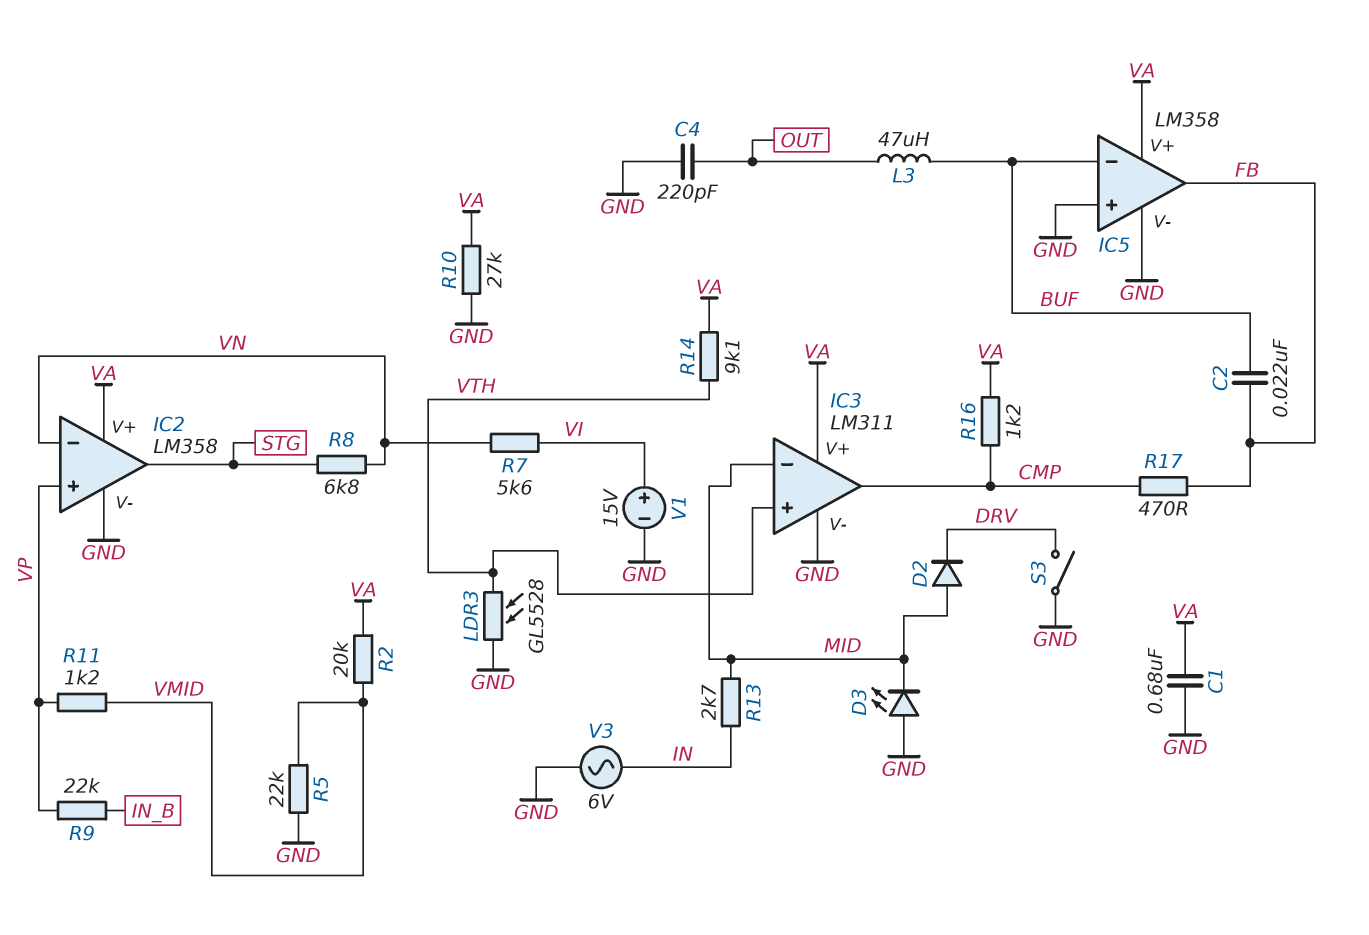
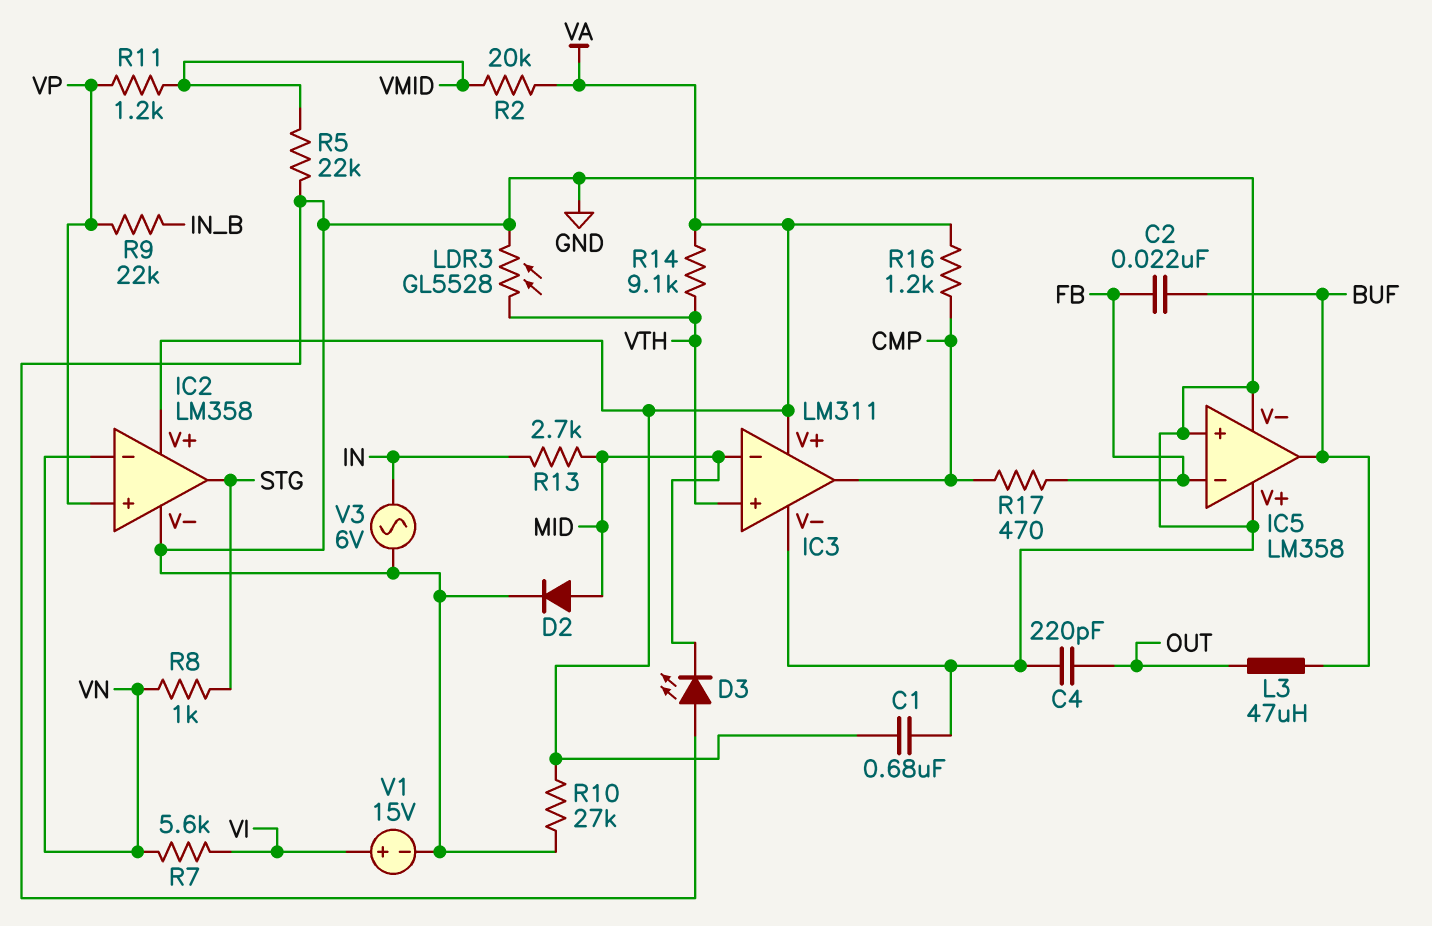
D2: diode (A MID, K DRV) -> diode (A MID, K GND)
IC5 pin V+: VA -> GND
IC5 pin in-: BUF -> FB
IC5 pin out: FB -> BUF
R8: 6.8k (STG, VN) -> 1k (STG, VN)
S3: switch (DRV, GND) -> none

